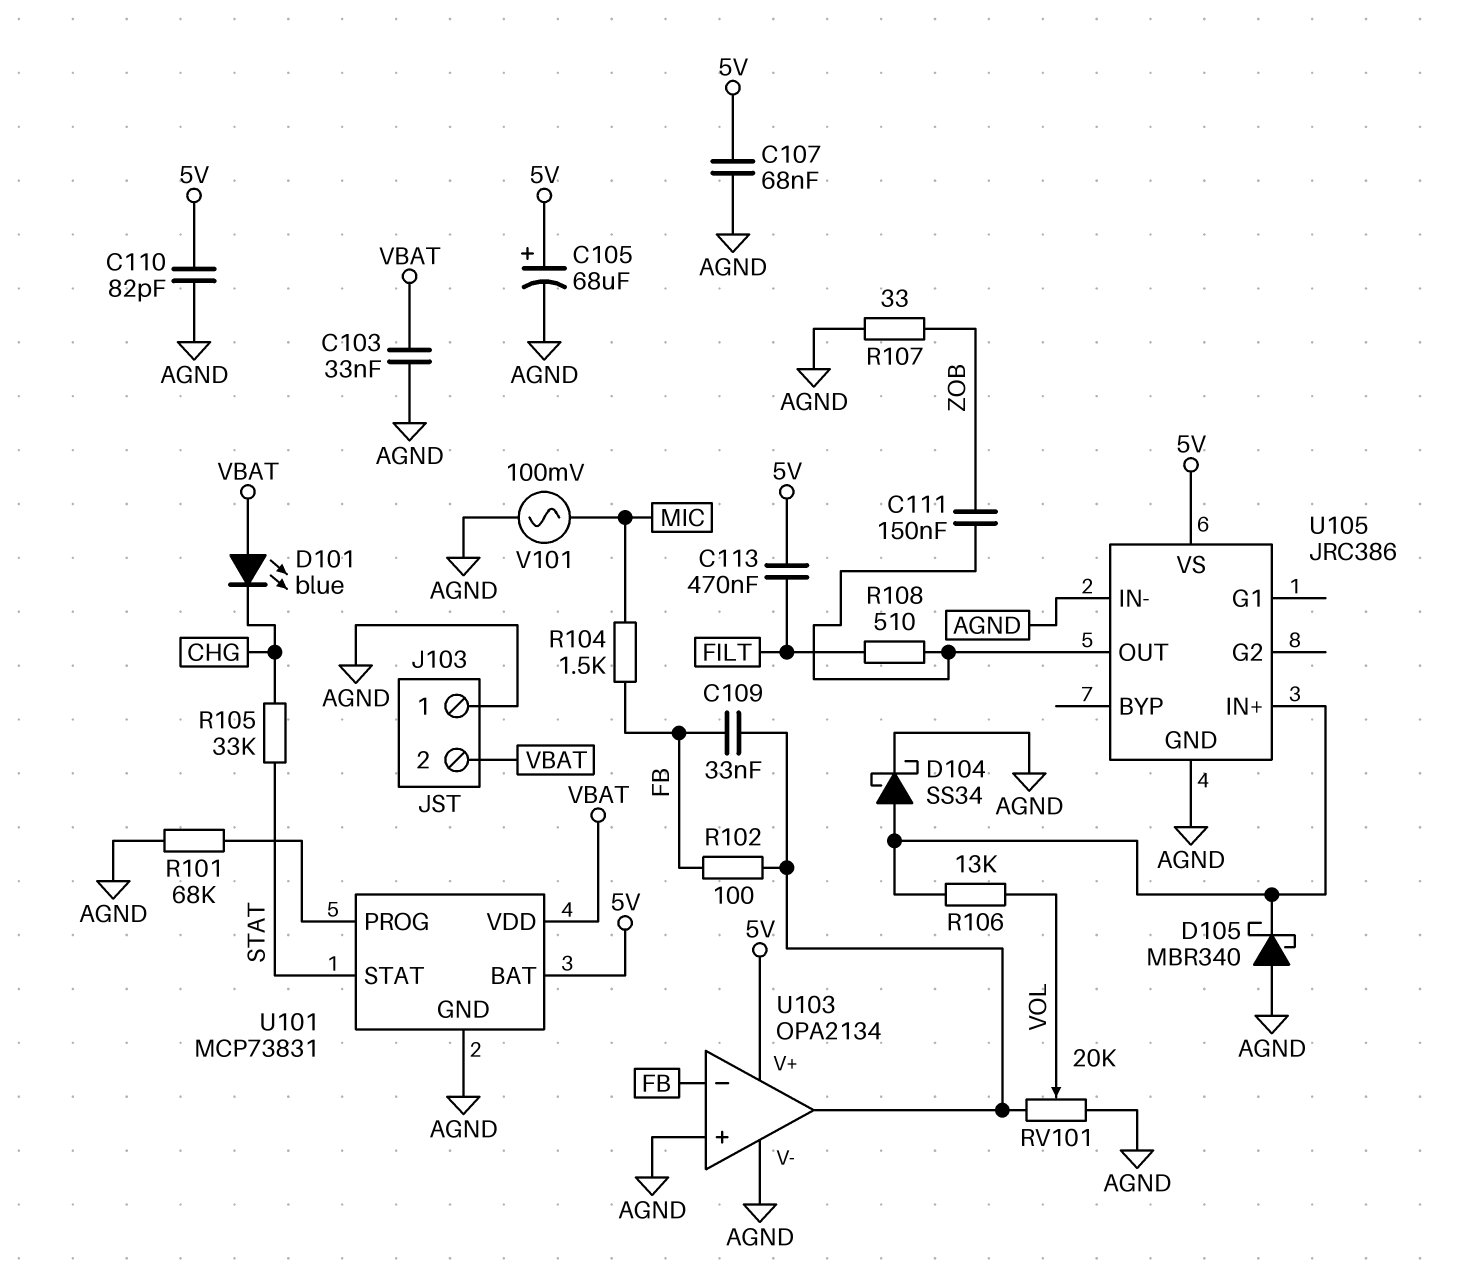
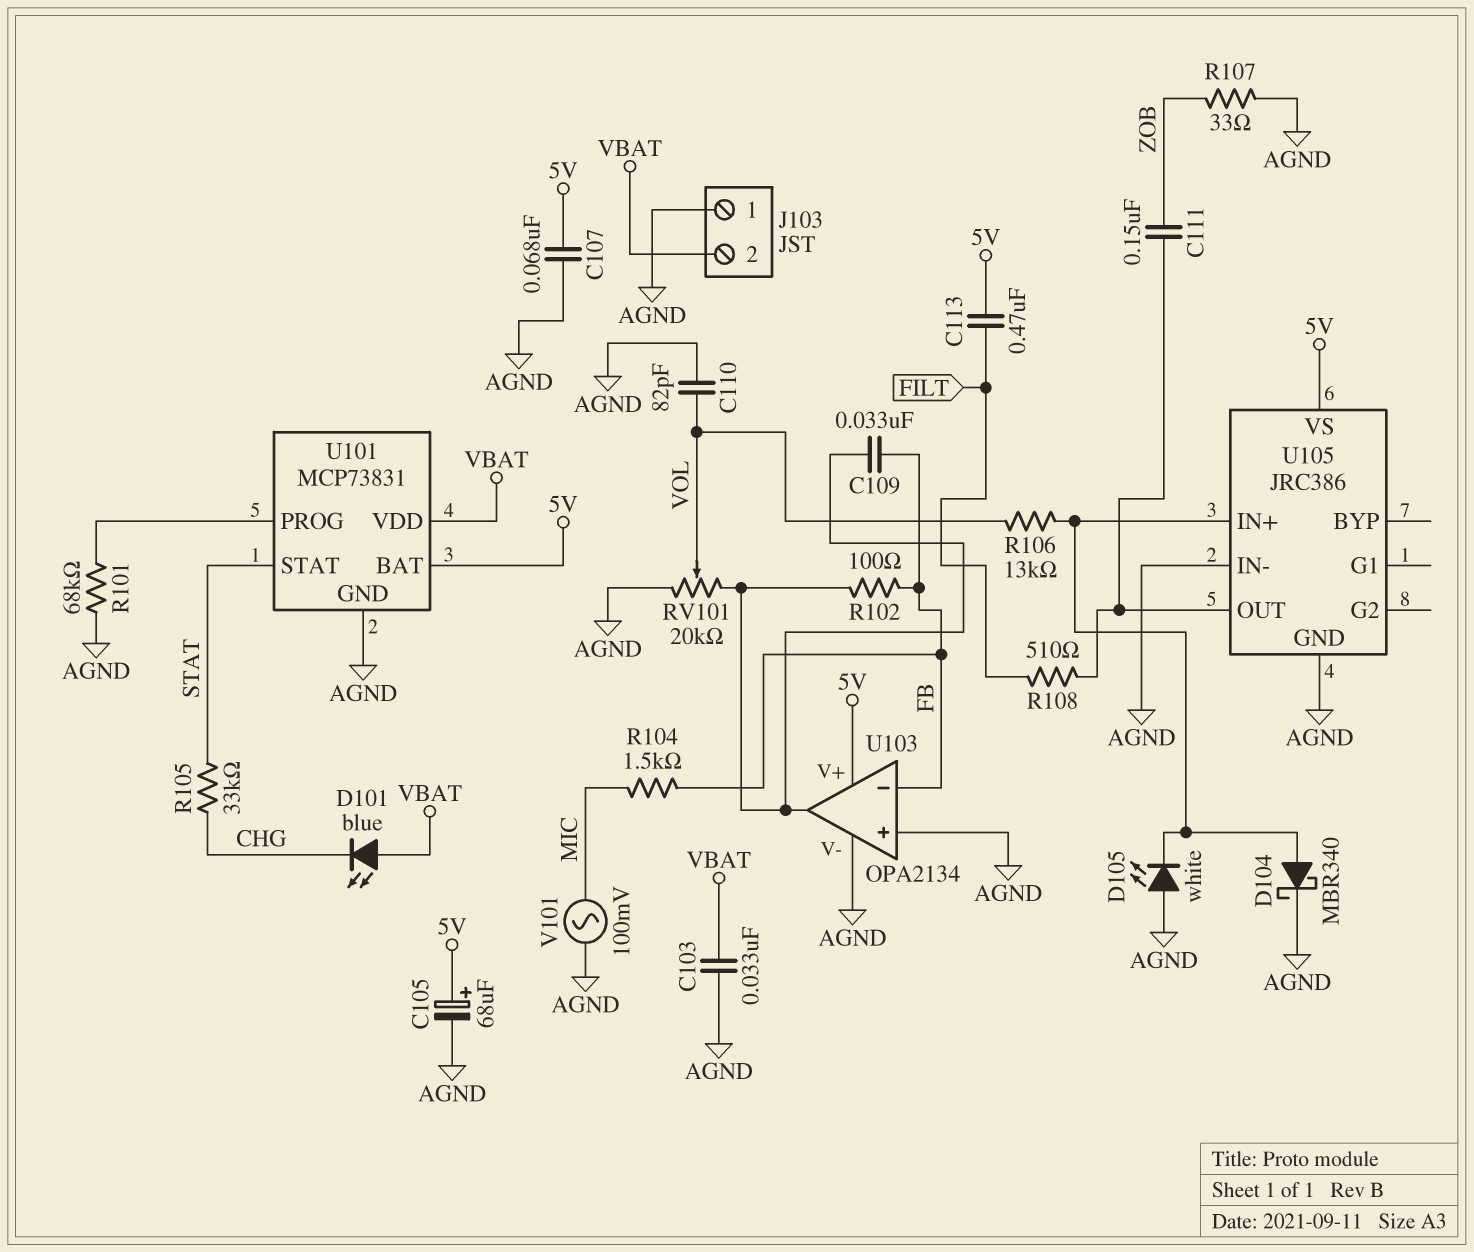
C110: 82pF (5V, AGND) -> 82pF (AGND, VOL)
D104: schottky SS34 (A U105/IN+, K AGND) -> schottky MBR340 (A U105/IN+, K AGND)
D105: schottky MBR340 (A AGND, K U105/IN+) -> LED white (A AGND, K U105/IN+)

